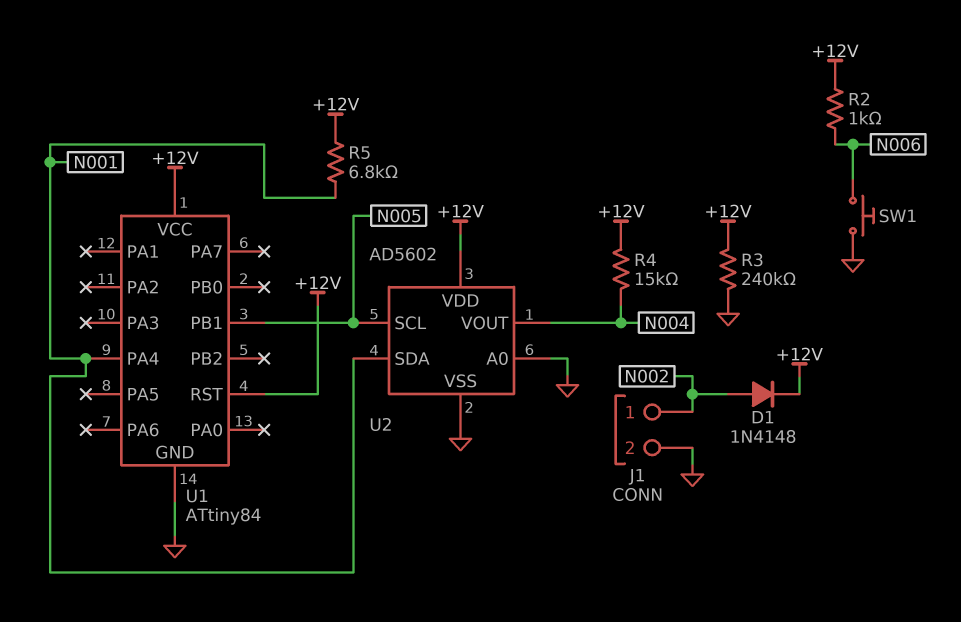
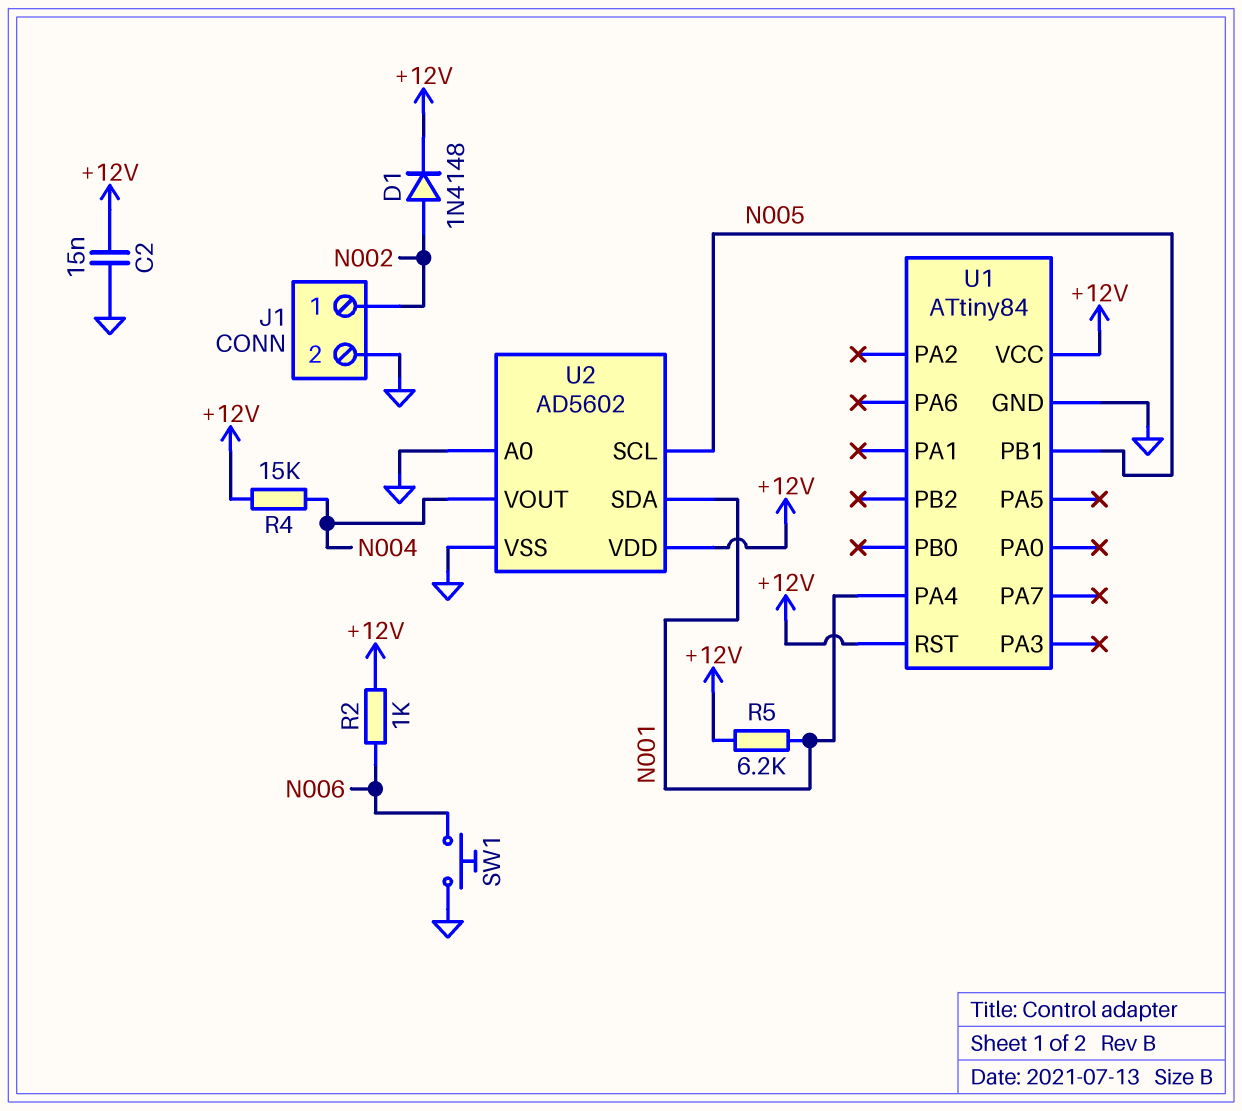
C2: none -> 15nF (+12V, GND)
R3: 240k (+12V, GND) -> none
R5: 6.8k (+12V, N001) -> 6.2k (+12V, N001)

